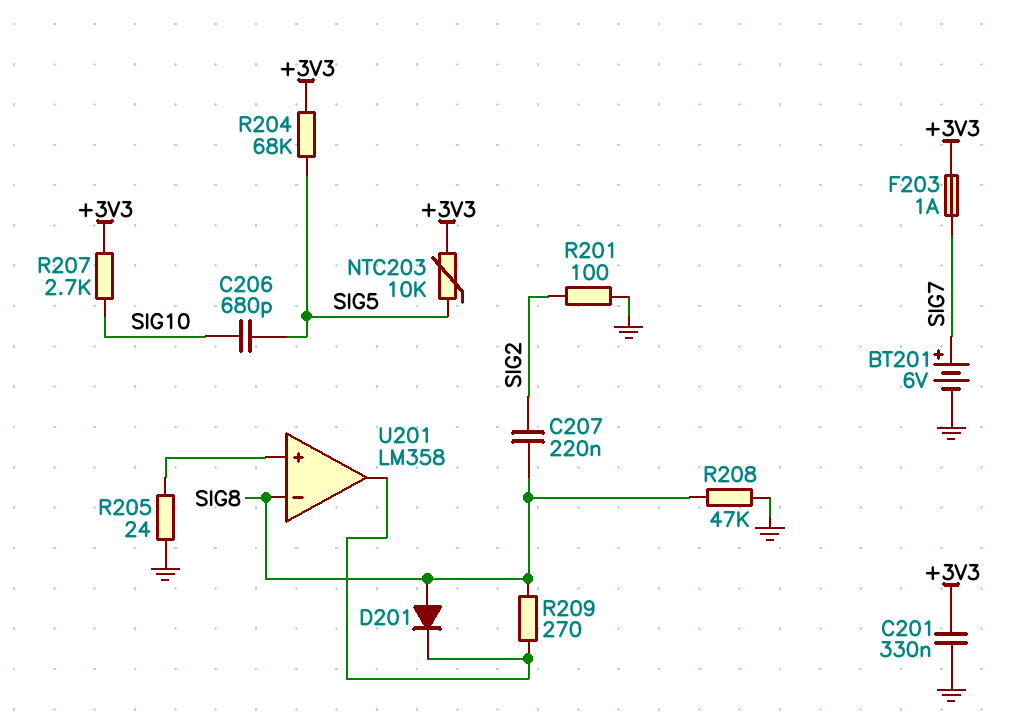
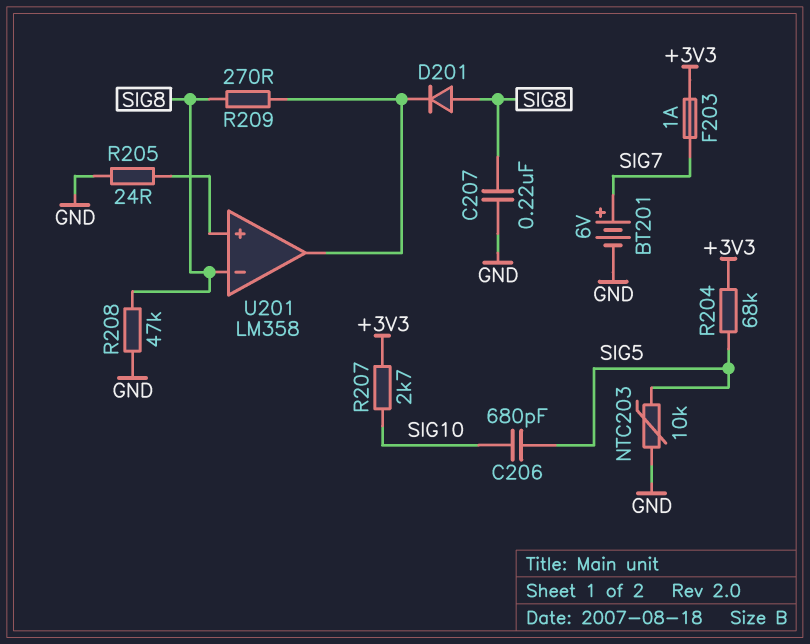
C201: 330nF (+3V3, GND) -> none
C207: 220nF (SIG2, SIG8) -> 220nF (GND, SIG8)
NTC203: 10k (+3V3, SIG5) -> 10k (GND, SIG5)
R201: 100 (GND, SIG2) -> none

